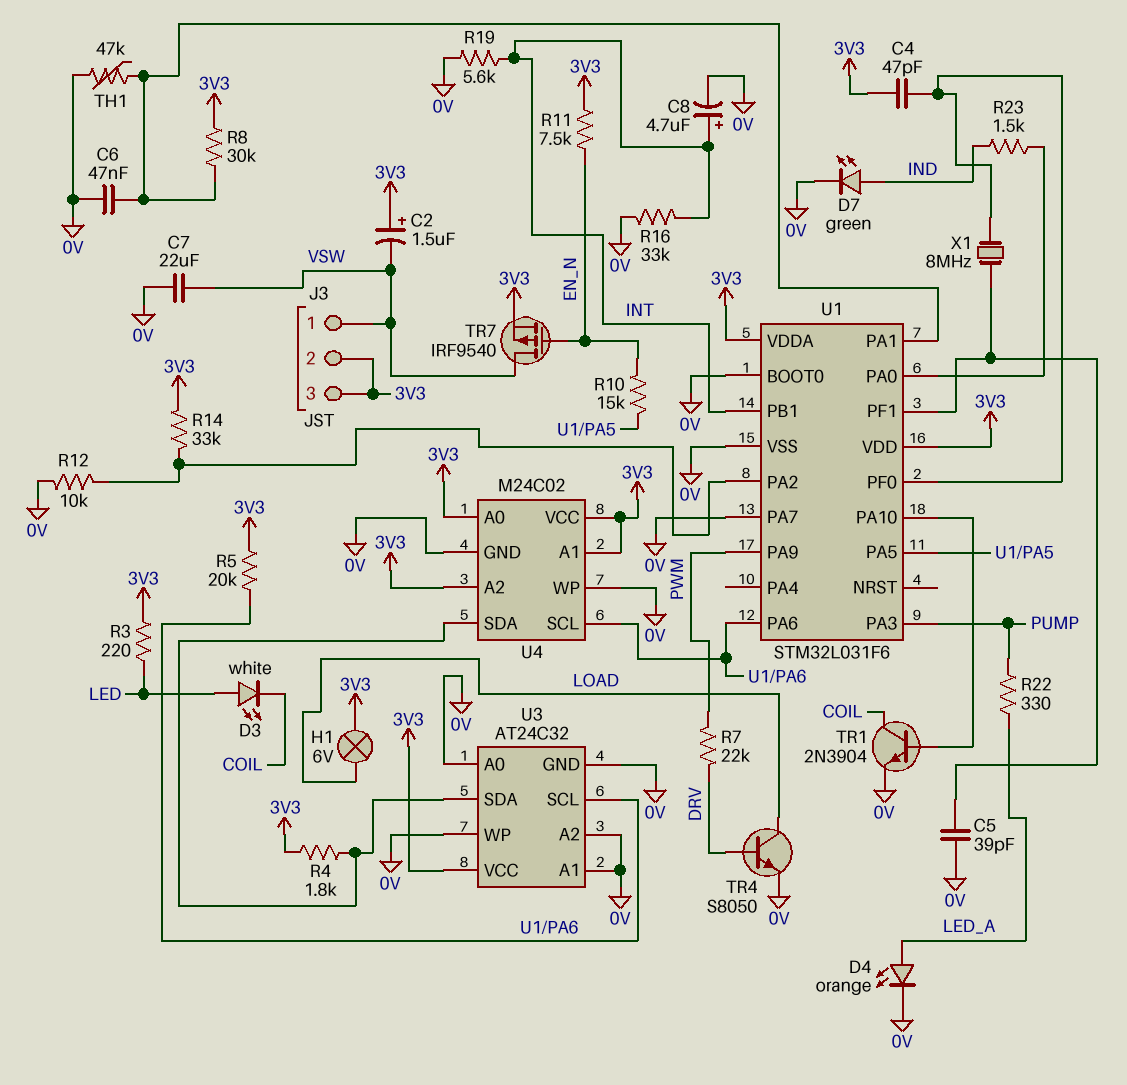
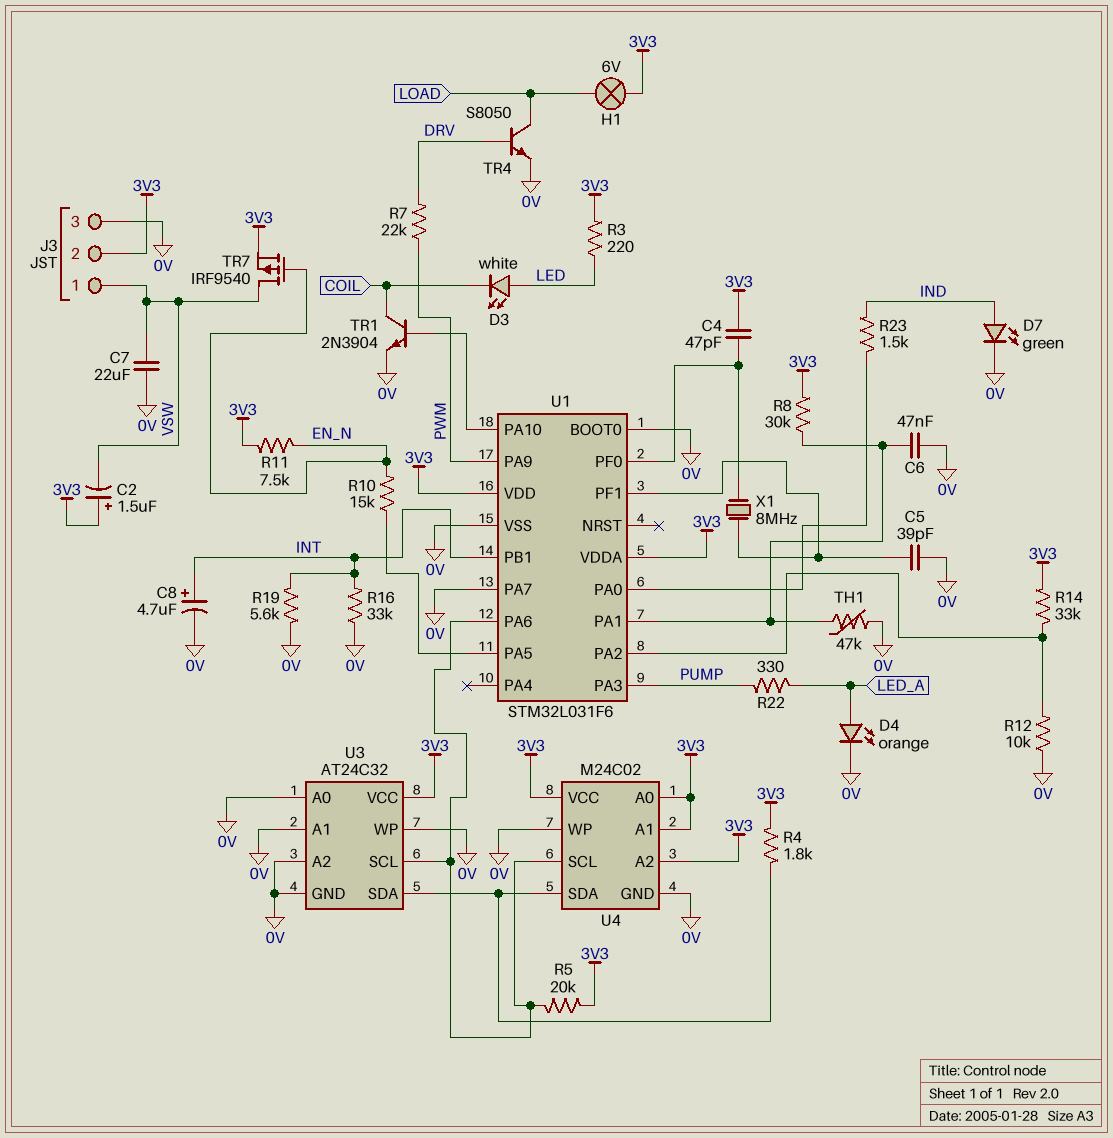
J3 pin 3: 3V3 -> 0V

